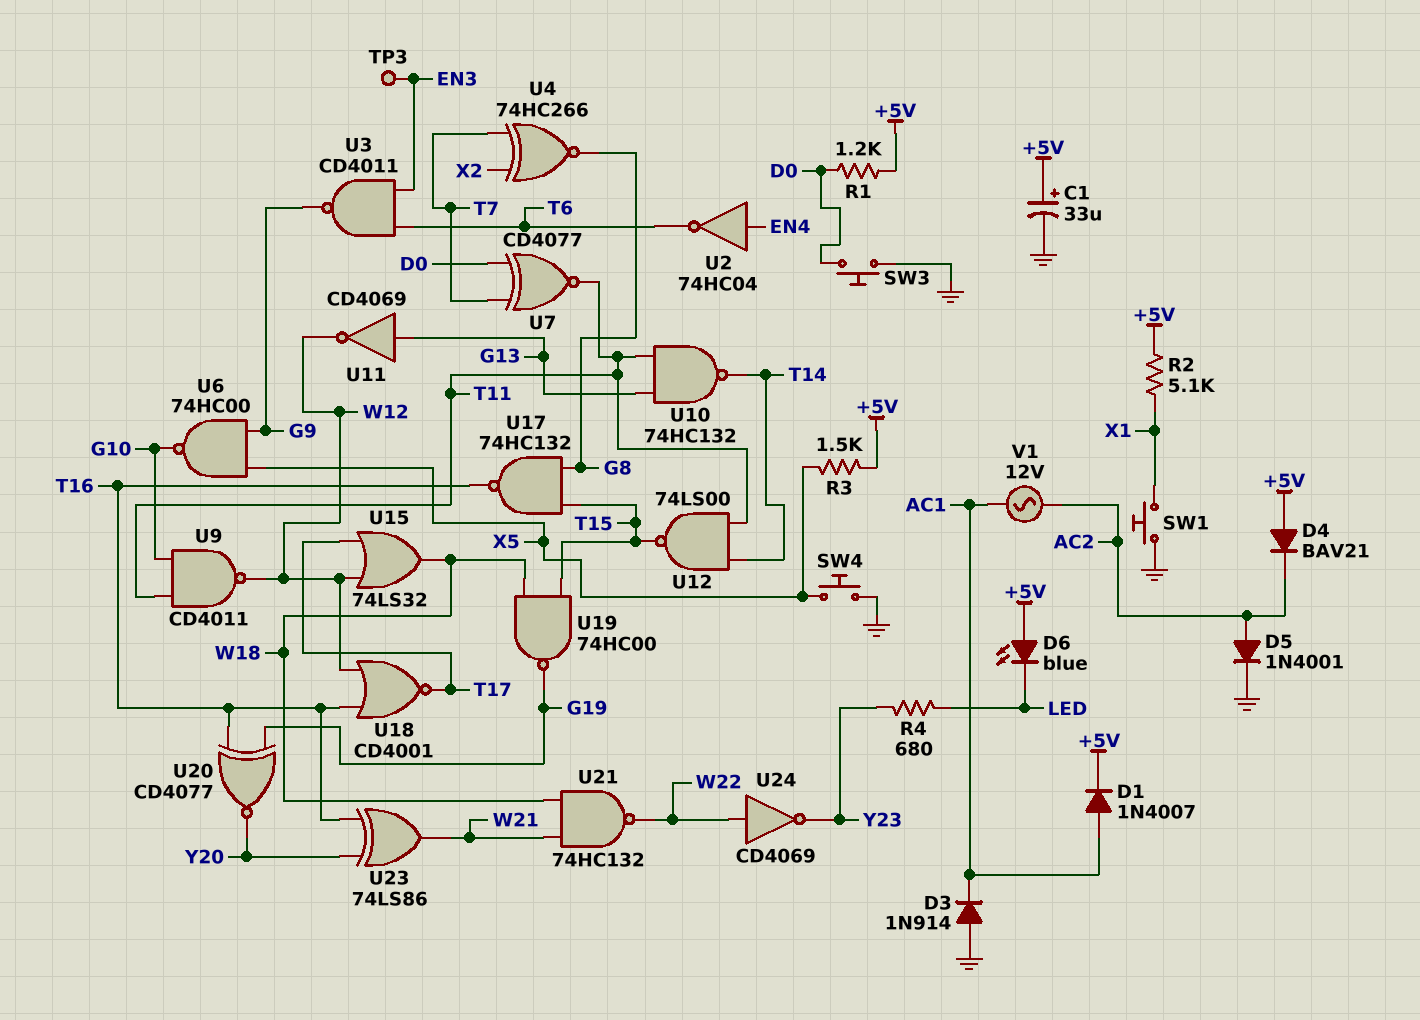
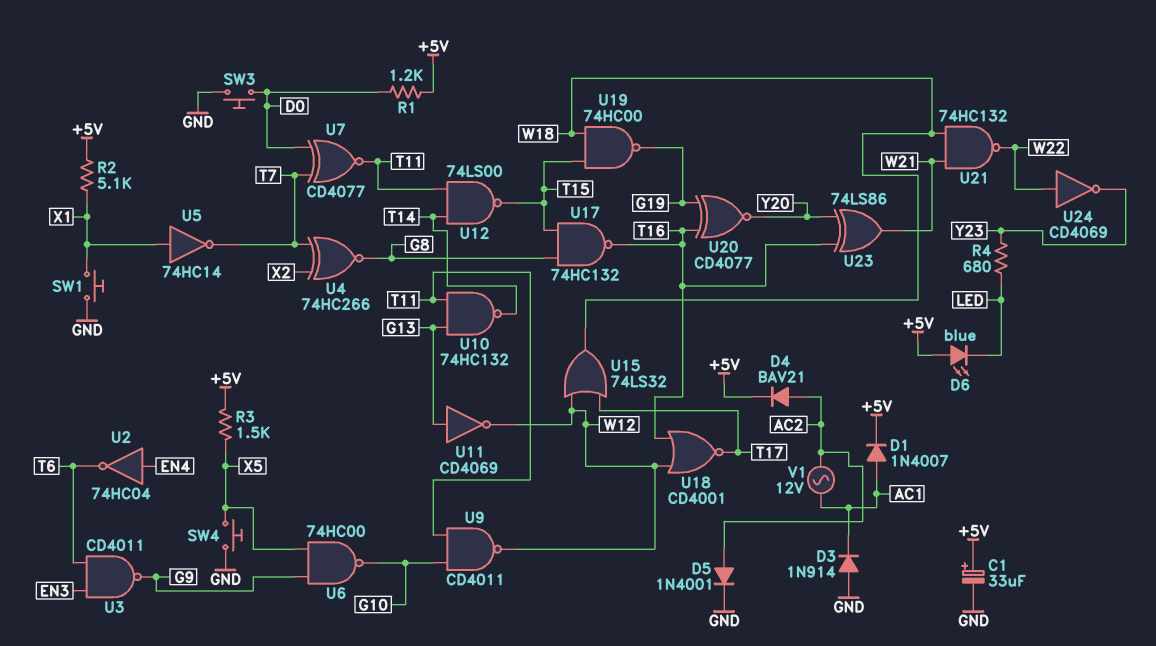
D4: diode BAV21 (A +5V, K AC2) -> diode BAV21 (A AC2, K +5V)
TP3: test point (EN3) -> none
U5: none -> NOT 74HC14 (in X1, out T7)

